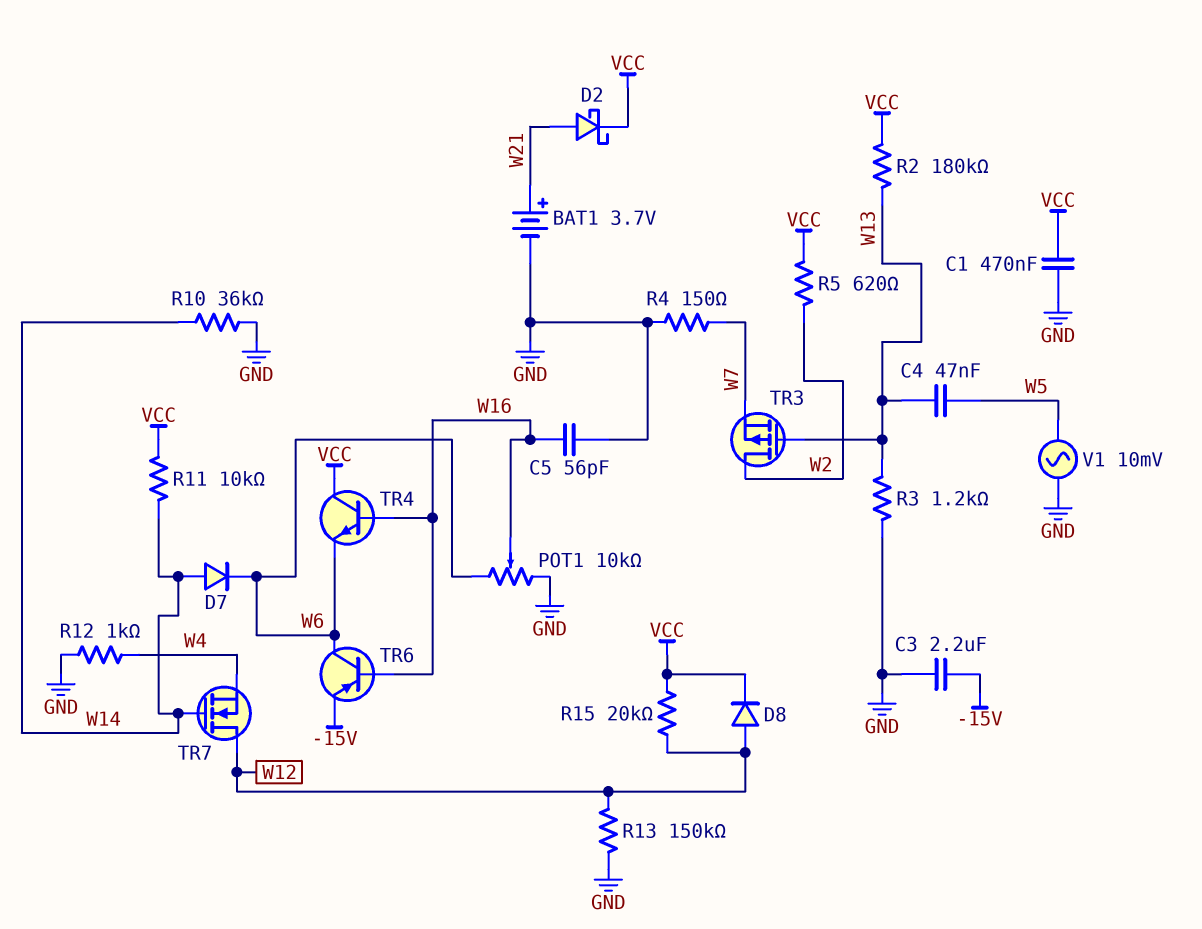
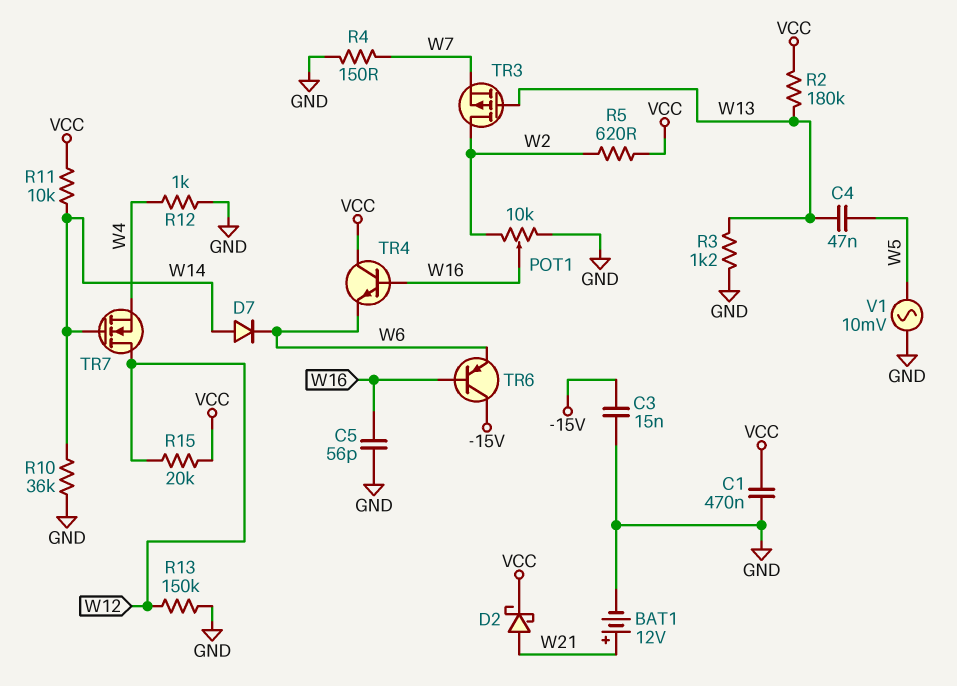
BAT1: 3.7V (plus W21, minus GND) -> 12V (plus W21, minus GND)
C3: 2.2uF (-15V, GND) -> 15nF (-15V, GND)
D8: diode (A W12, K VCC) -> none
POT1: 10k (GND, W6, wiper W16) -> 10k (GND, W2, wiper W16)
TR6: PNP (B W16, C W6, E -15V) -> PNP (B W16, C -15V, E W6)

